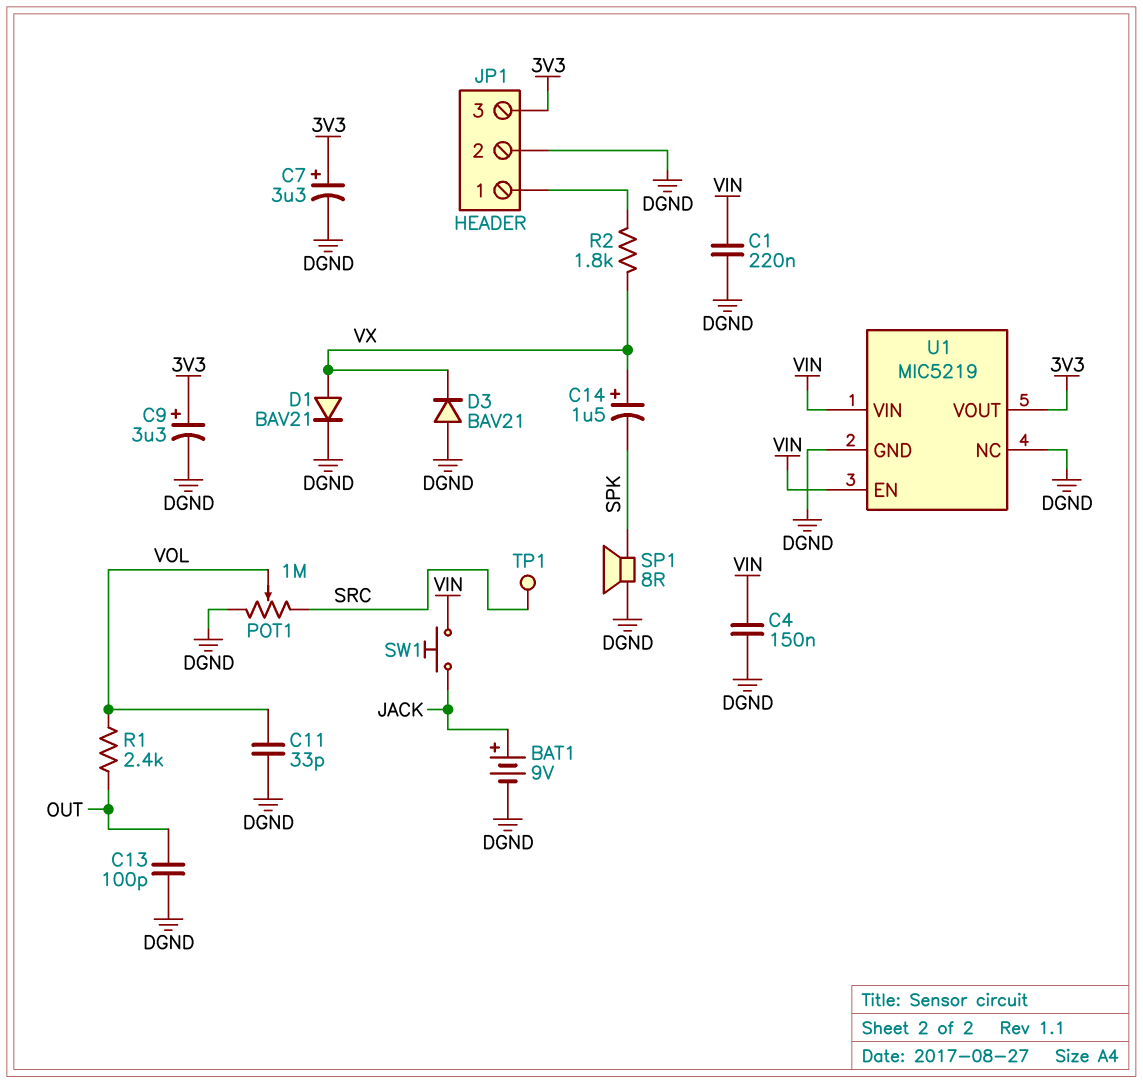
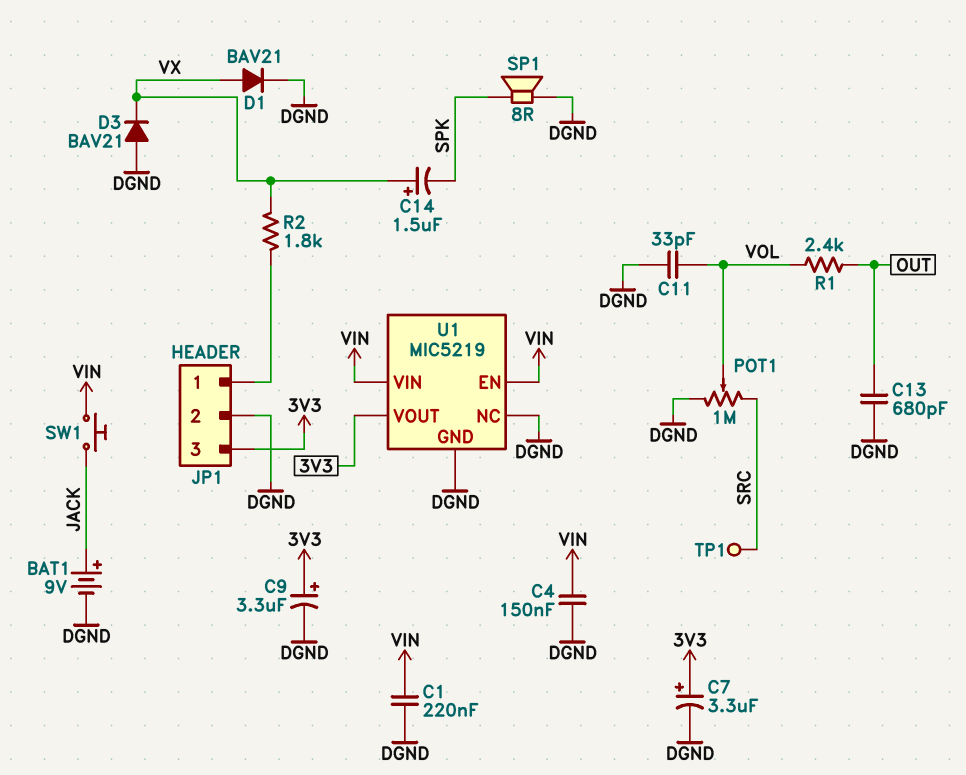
C13: 100pF (DGND, OUT) -> 680pF (DGND, OUT)

